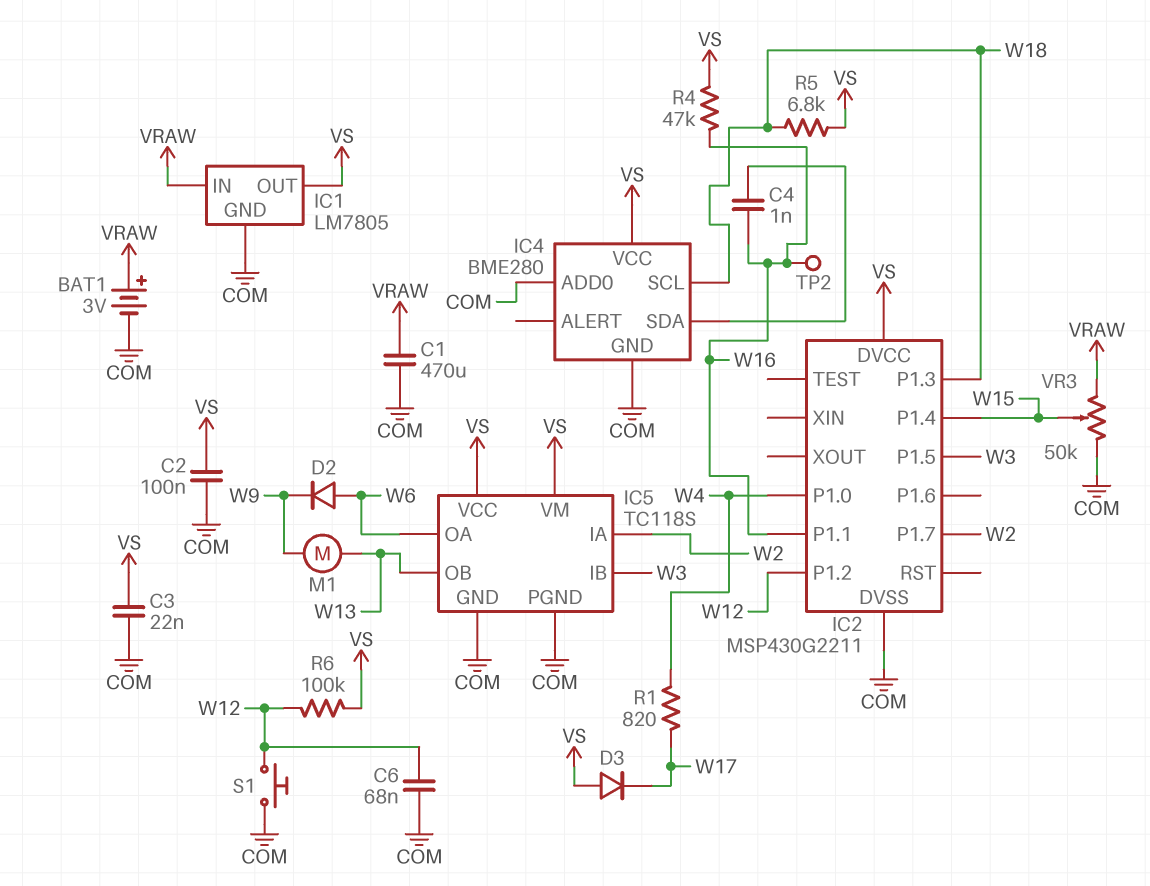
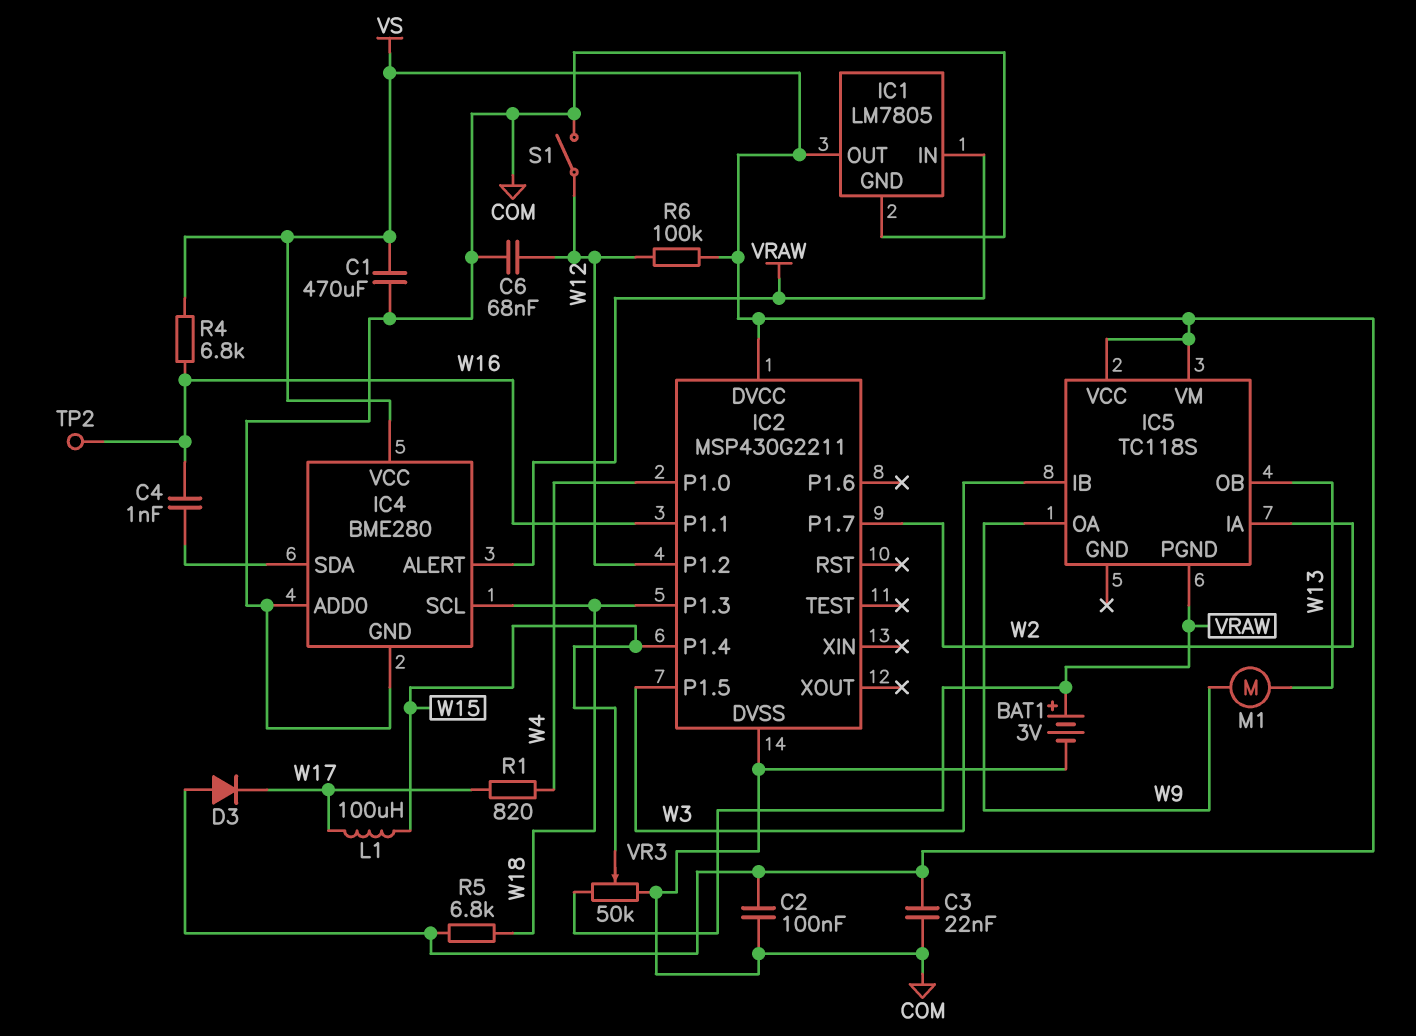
C1: 470uF (COM, VRAW) -> 470uF (COM, VS)
D2: diode (A W6, K W9) -> none
IC4 pin ALERT: none -> VRAW
IC5 pin GND: COM -> none
IC5 pin OA: W6 -> W9
IC5 pin PGND: COM -> VRAW
L1: none -> 100uH (W15, W17)
R4: 47k (VS, W16) -> 6.8k (VS, W16)
S1: button (COM, W12) -> switch (COM, W12)

